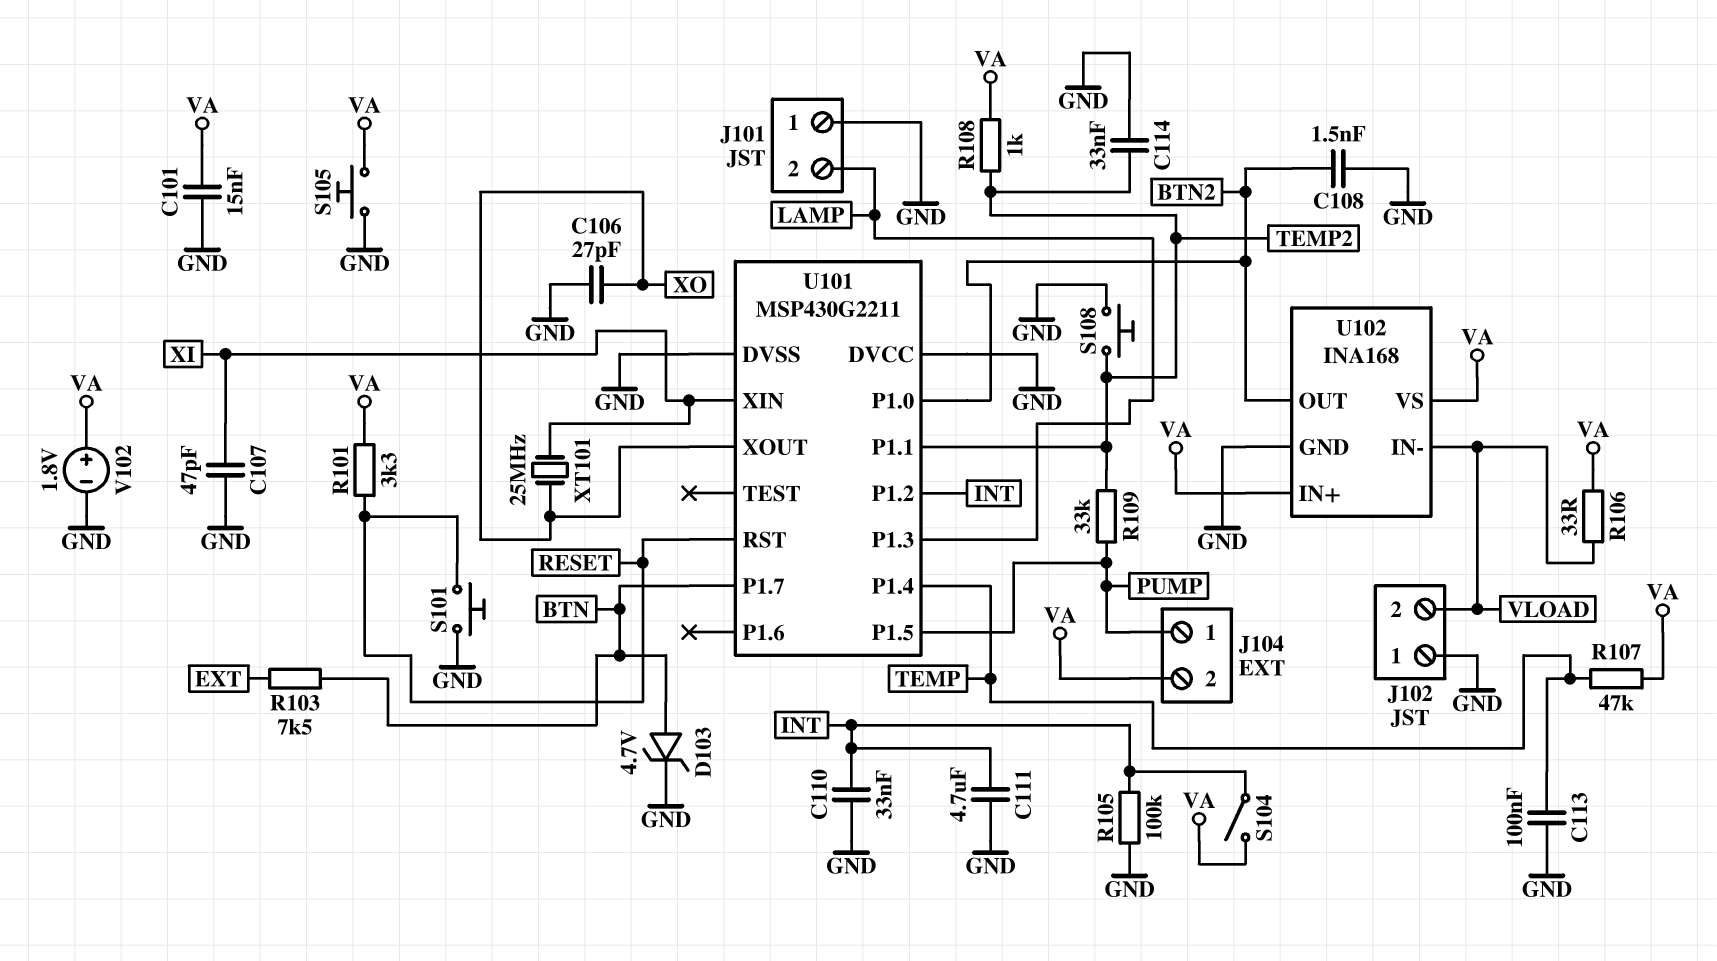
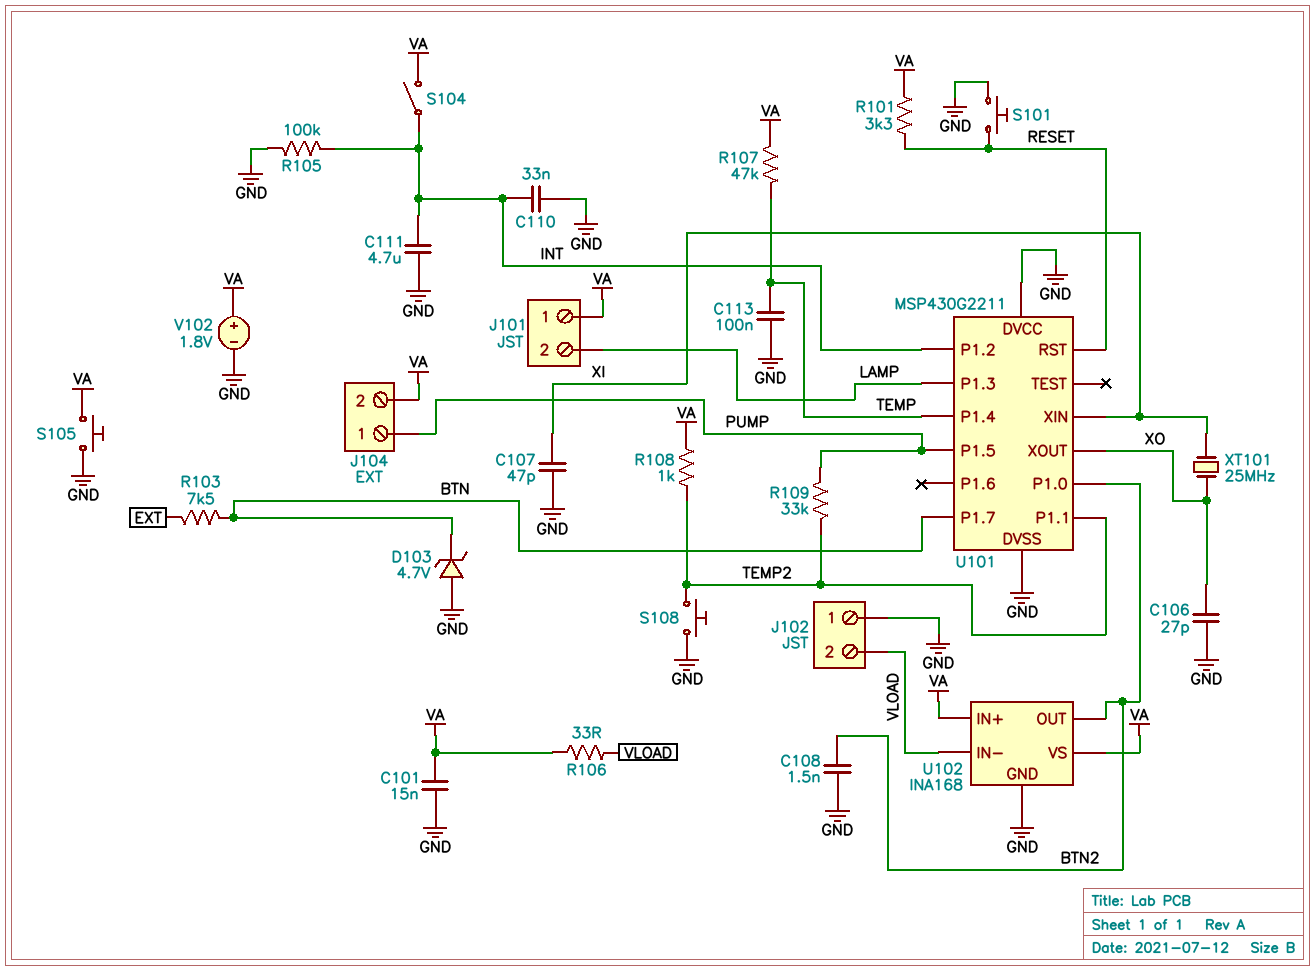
C114: 33nF (GND, TEMP2) -> none
D103: zener 4.7V (A BTN, K GND) -> zener 4.7V (A GND, K BTN)
J101 pin 1: GND -> VA

